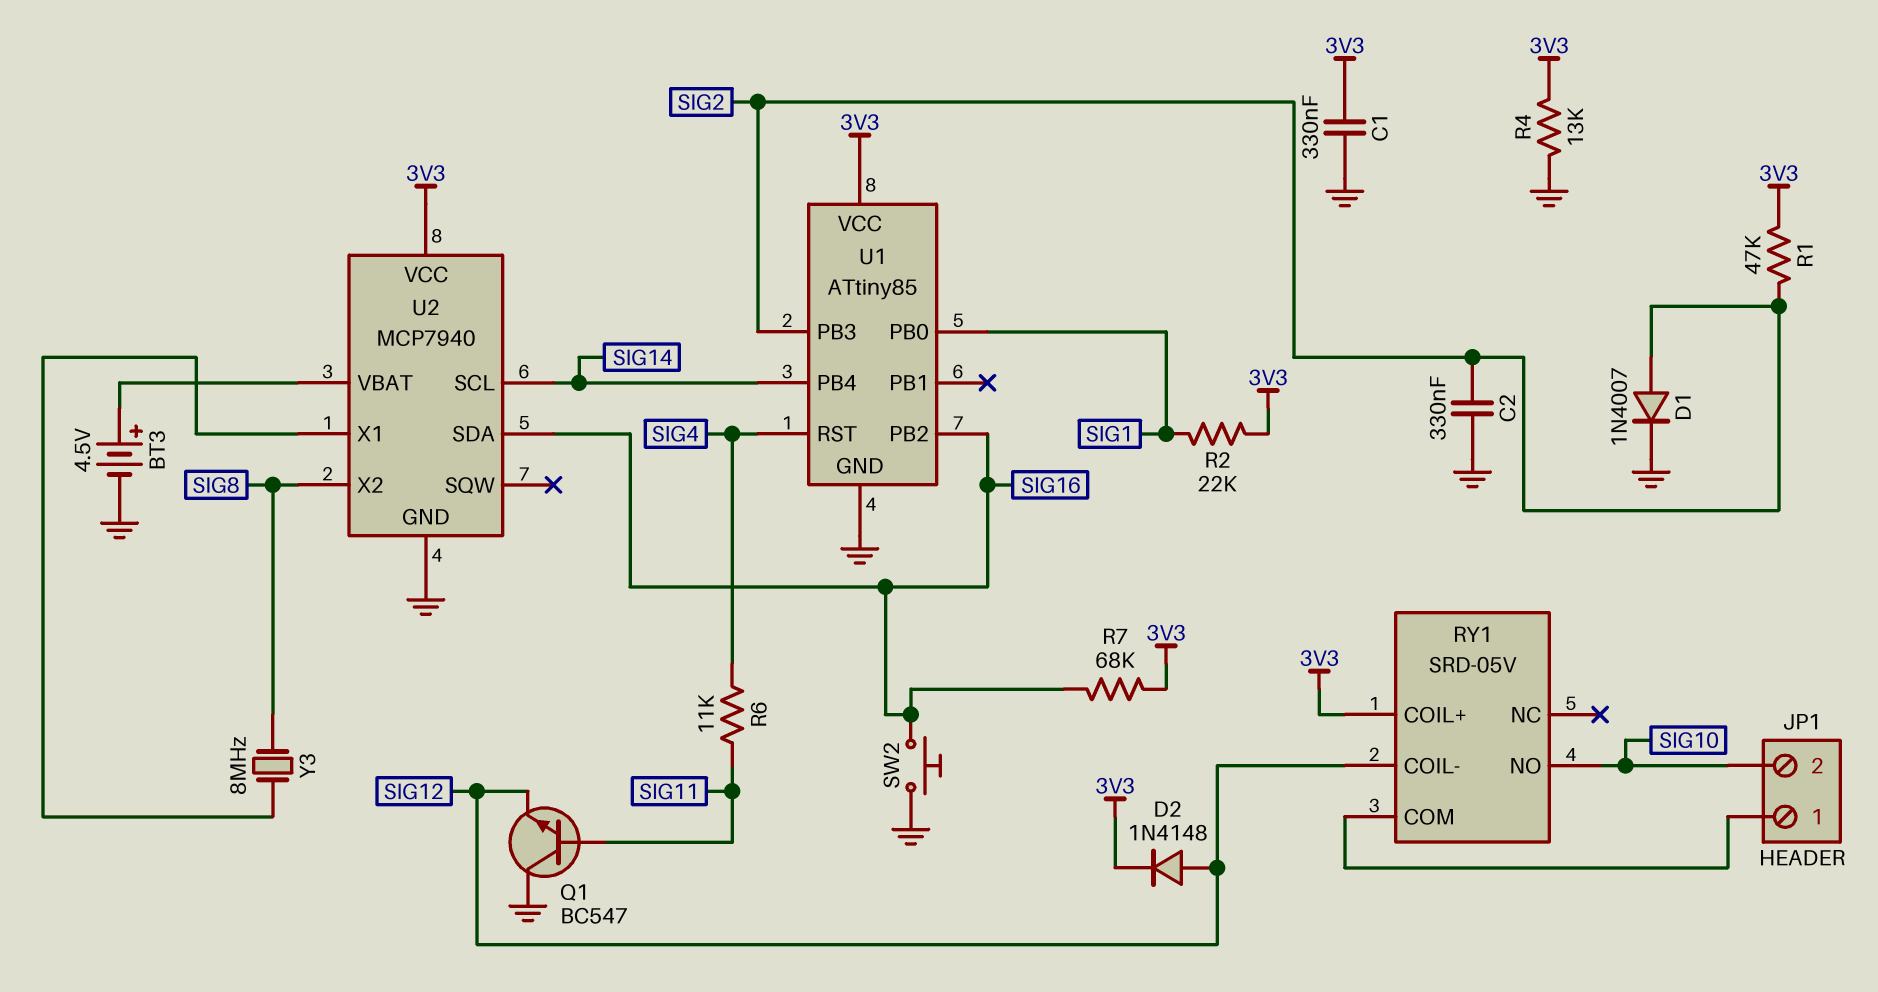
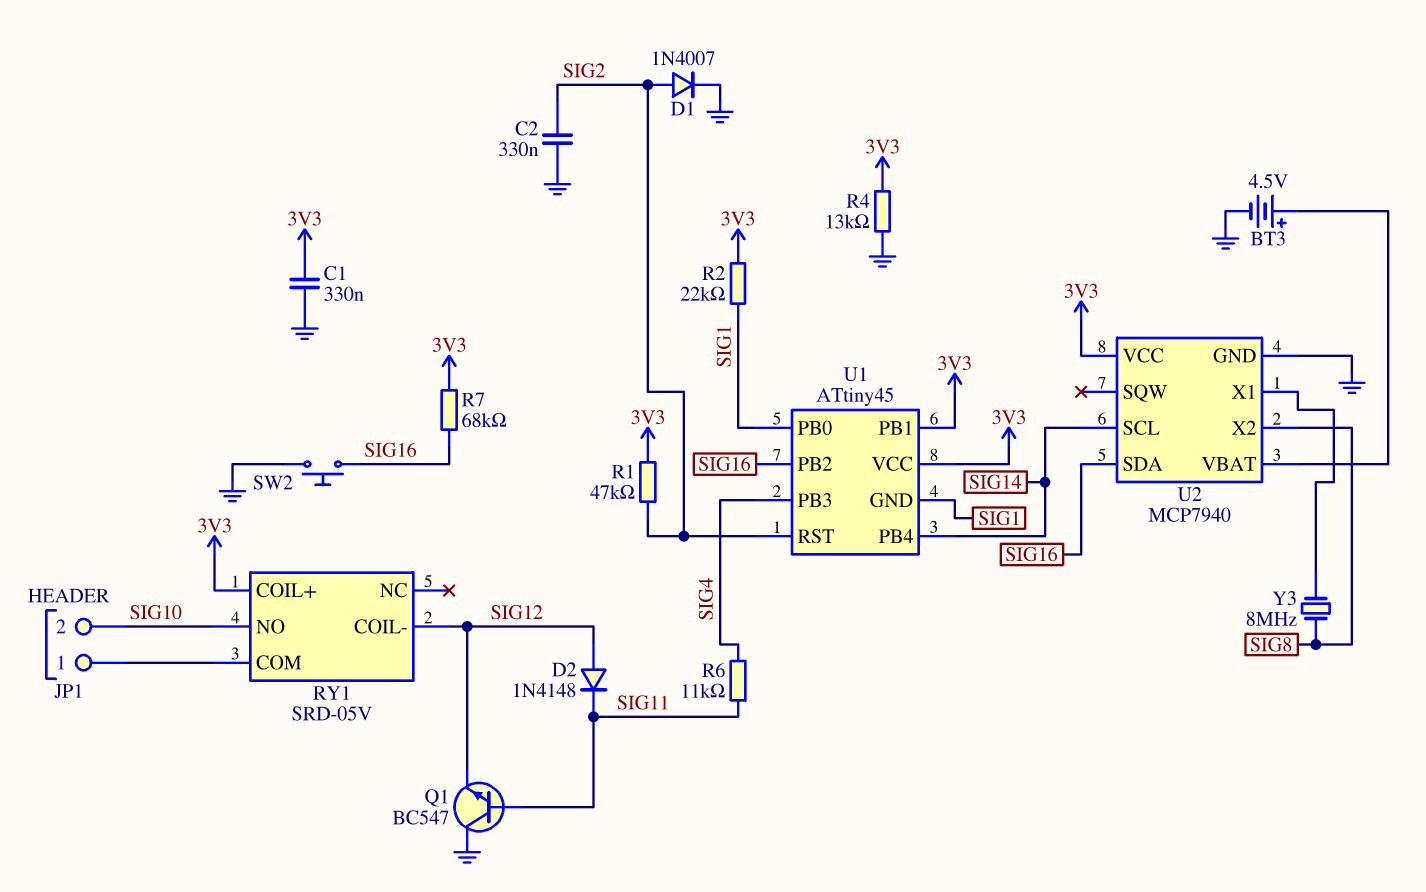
D2: diode 1N4148 (A SIG12, K 3V3) -> diode 1N4148 (A SIG12, K SIG11)
U1: ATtiny85 -> ATtiny45
U1 pin GND: GND -> SIG1
U1 pin PB1: none -> 3V3
U1 pin PB3: SIG2 -> SIG4
U1 pin RST: SIG4 -> SIG2

